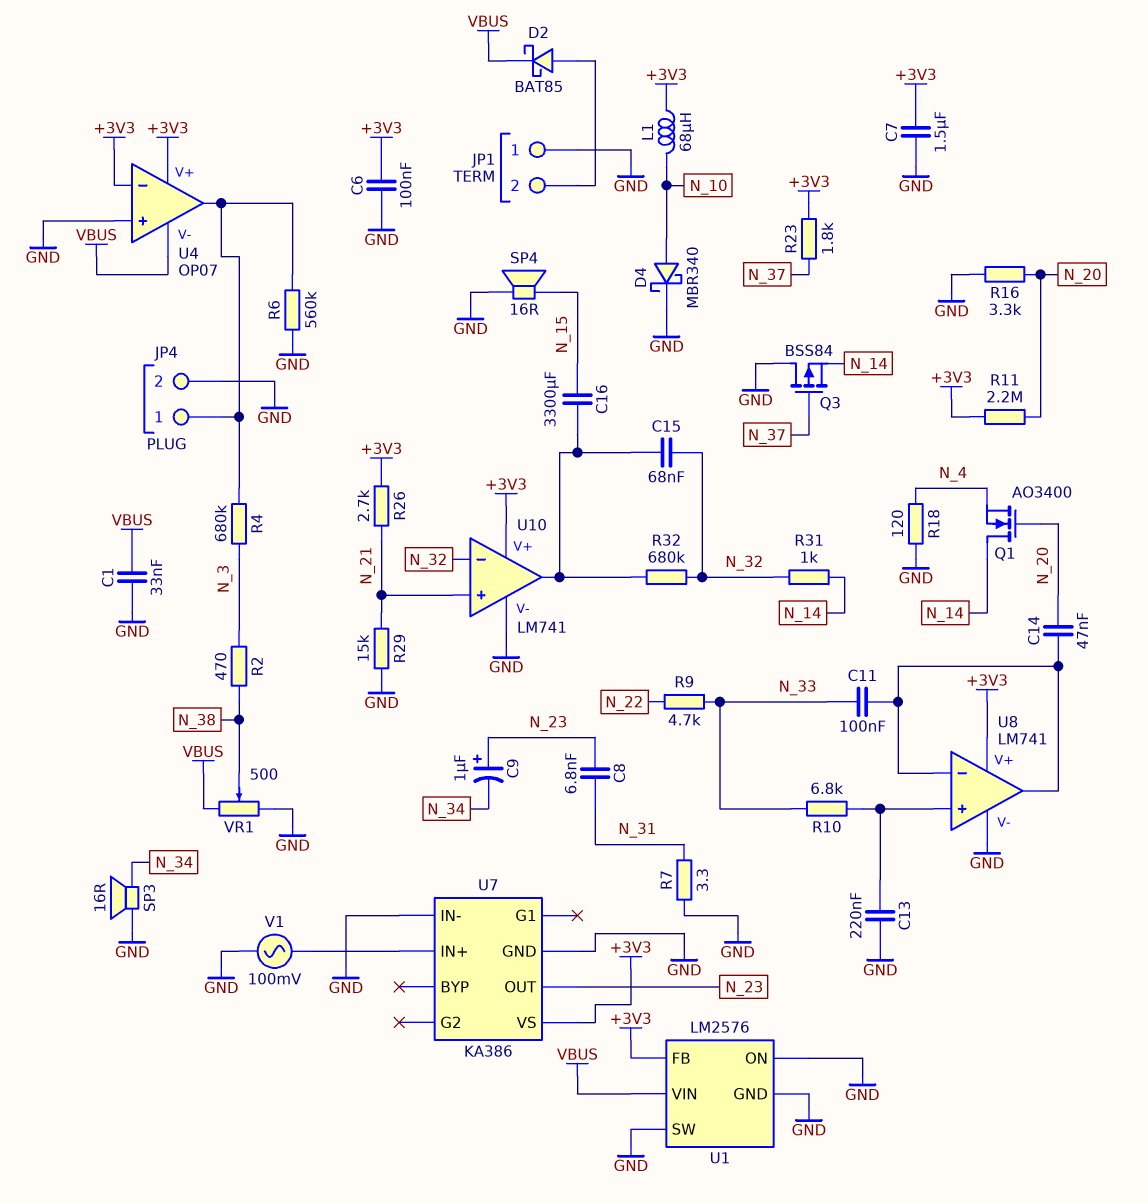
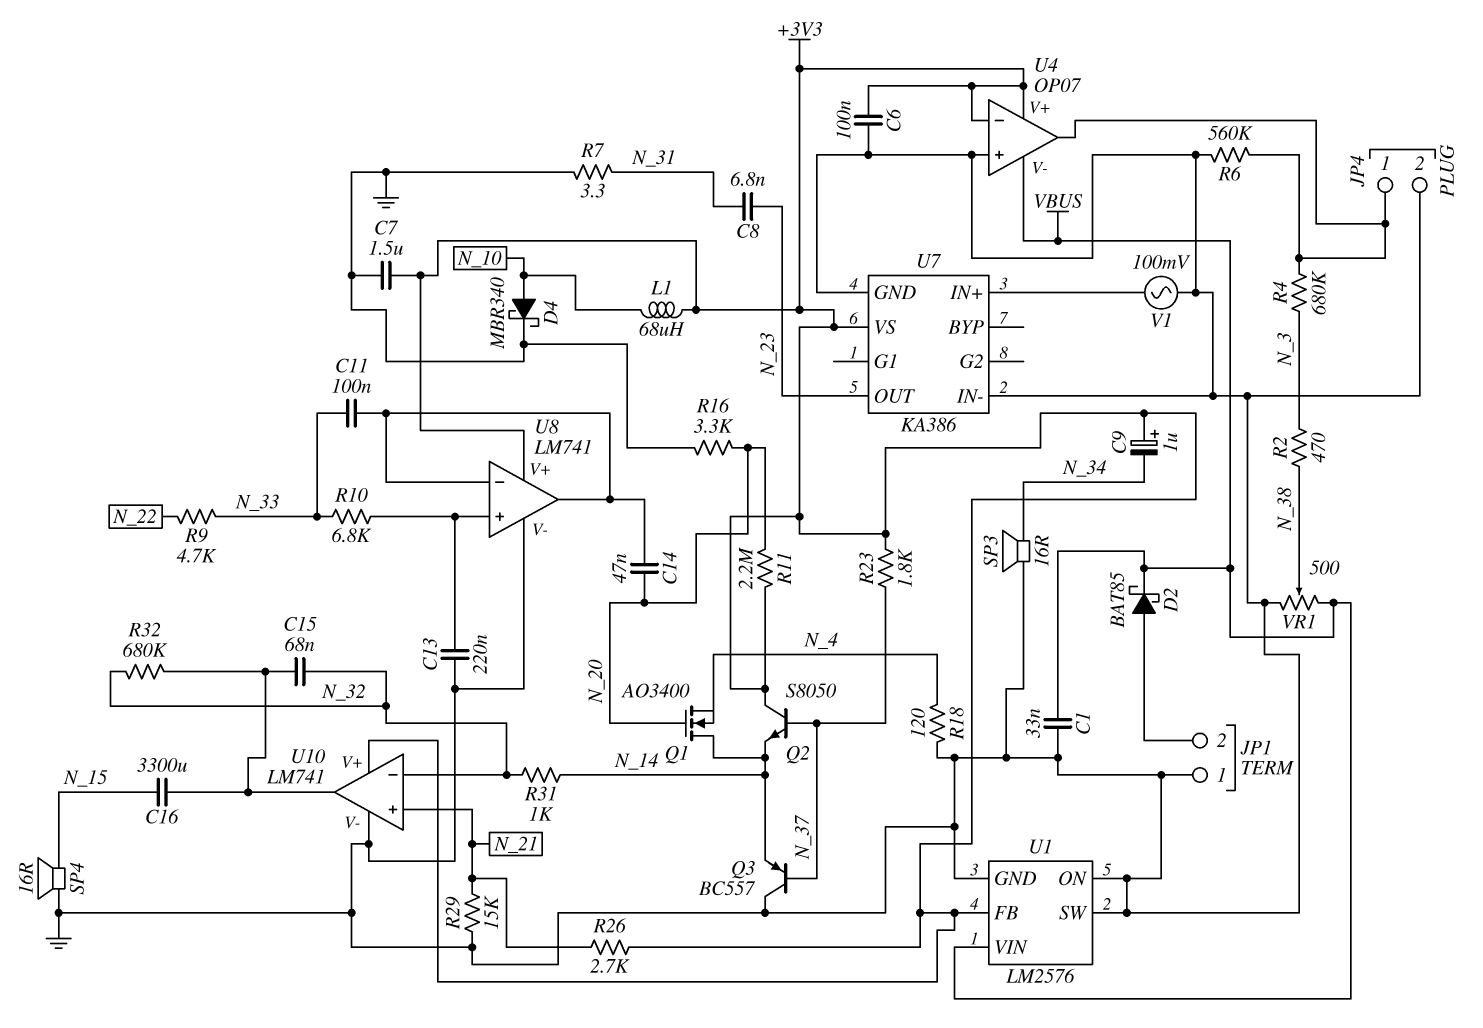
C9: 1uF (plus N_23, minus N_34) -> 1uF (plus +3V3, minus N_34)
Q2: none -> NPN S8050 (B N_37, C +3V3, E N_14)
Q3: PMOS BSS84 (G N_37, D GND, S N_14) -> PNP BC557 (B N_37, C GND, E N_14)

